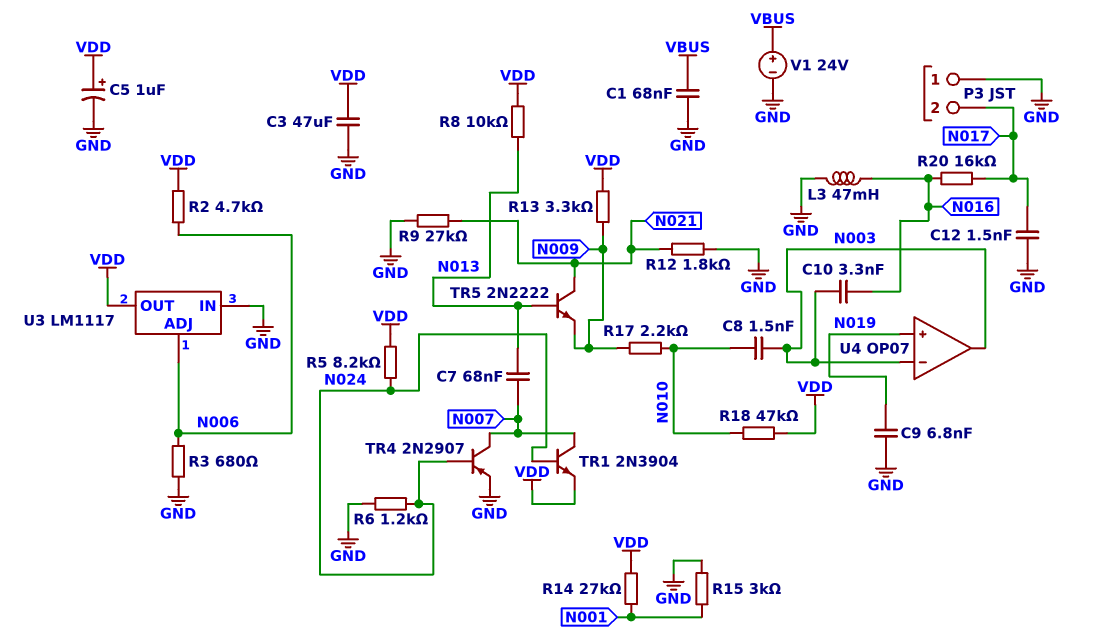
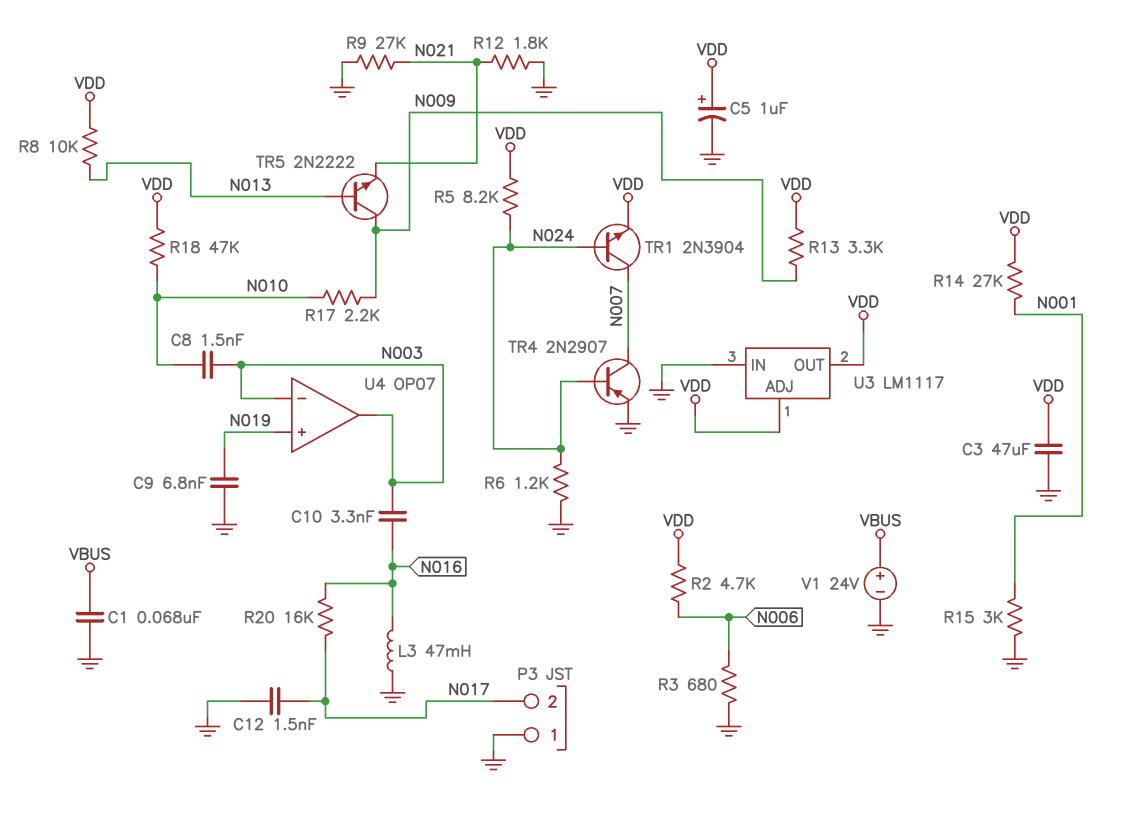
C7: 68nF (N007, N013) -> none
TR5: NPN 2N2222 (B N013, C N021, E N009) -> NPN 2N2222 (B N013, C N009, E N021)
U3 pin ADJ: N006 -> VDD

